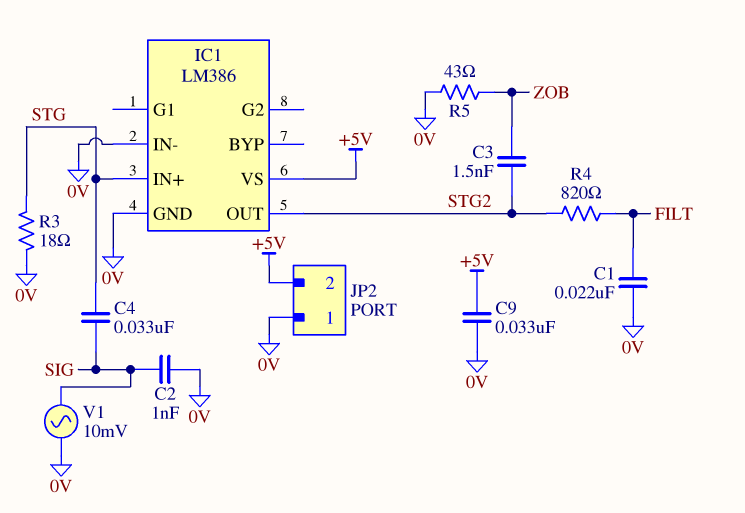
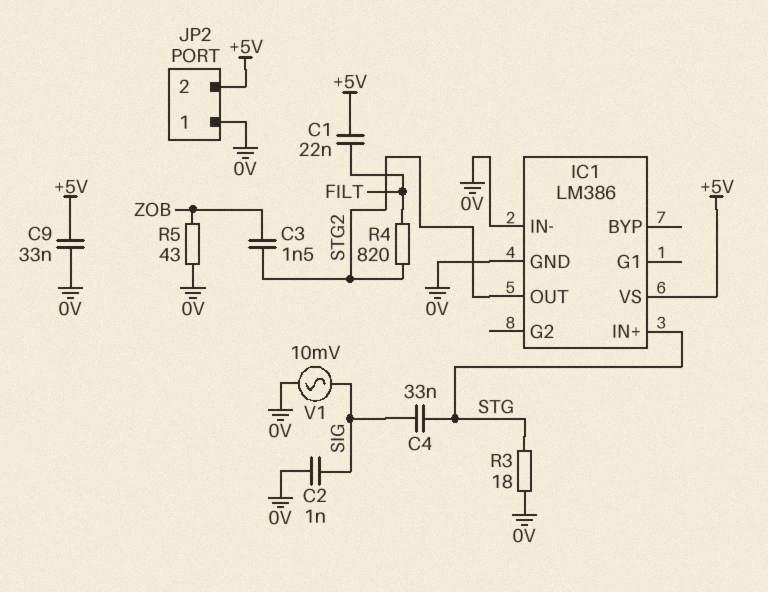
C1: 22nF (0V, FILT) -> 22nF (+5V, FILT)

